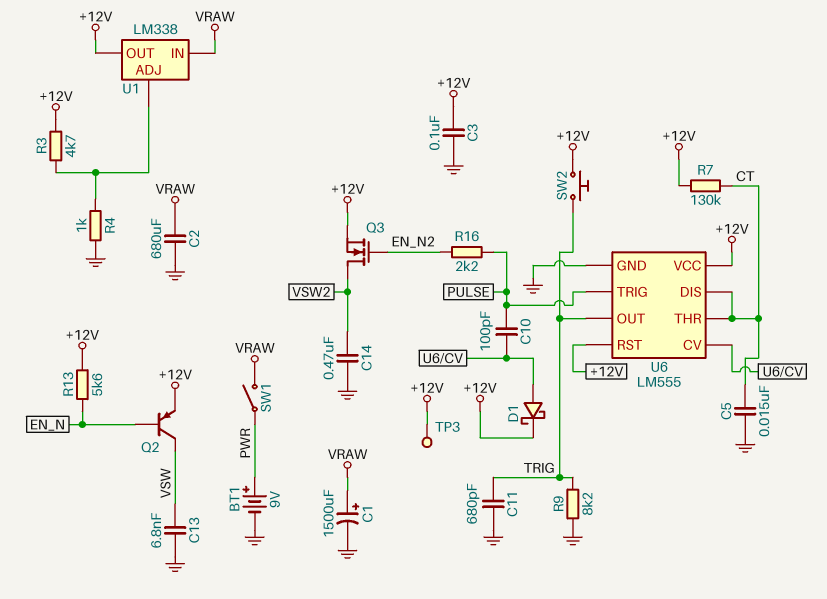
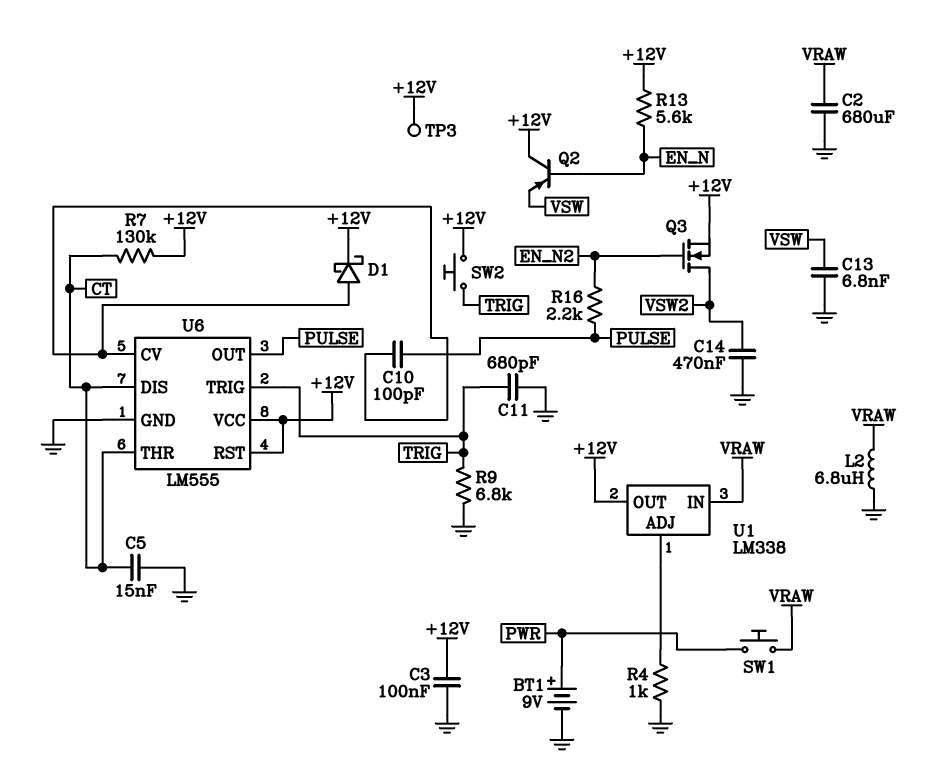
C1: 1500uF (plus VRAW, minus GND) -> none
L2: none -> 6.8uH (GND, VRAW)
Q2: PNP (B EN_N, C VSW, E +12V) -> PNP (B EN_N, C +12V, E VSW)
R3: 4.7k (+12V, U1/ADJ) -> none
R9: 8.2k (GND, TRIG) -> 6.8k (GND, TRIG)
SW1: switch (PWR, VRAW) -> button (PWR, VRAW)
U6 pin OUT: TRIG -> PULSE
U6 pin TRIG: PULSE -> TRIG

